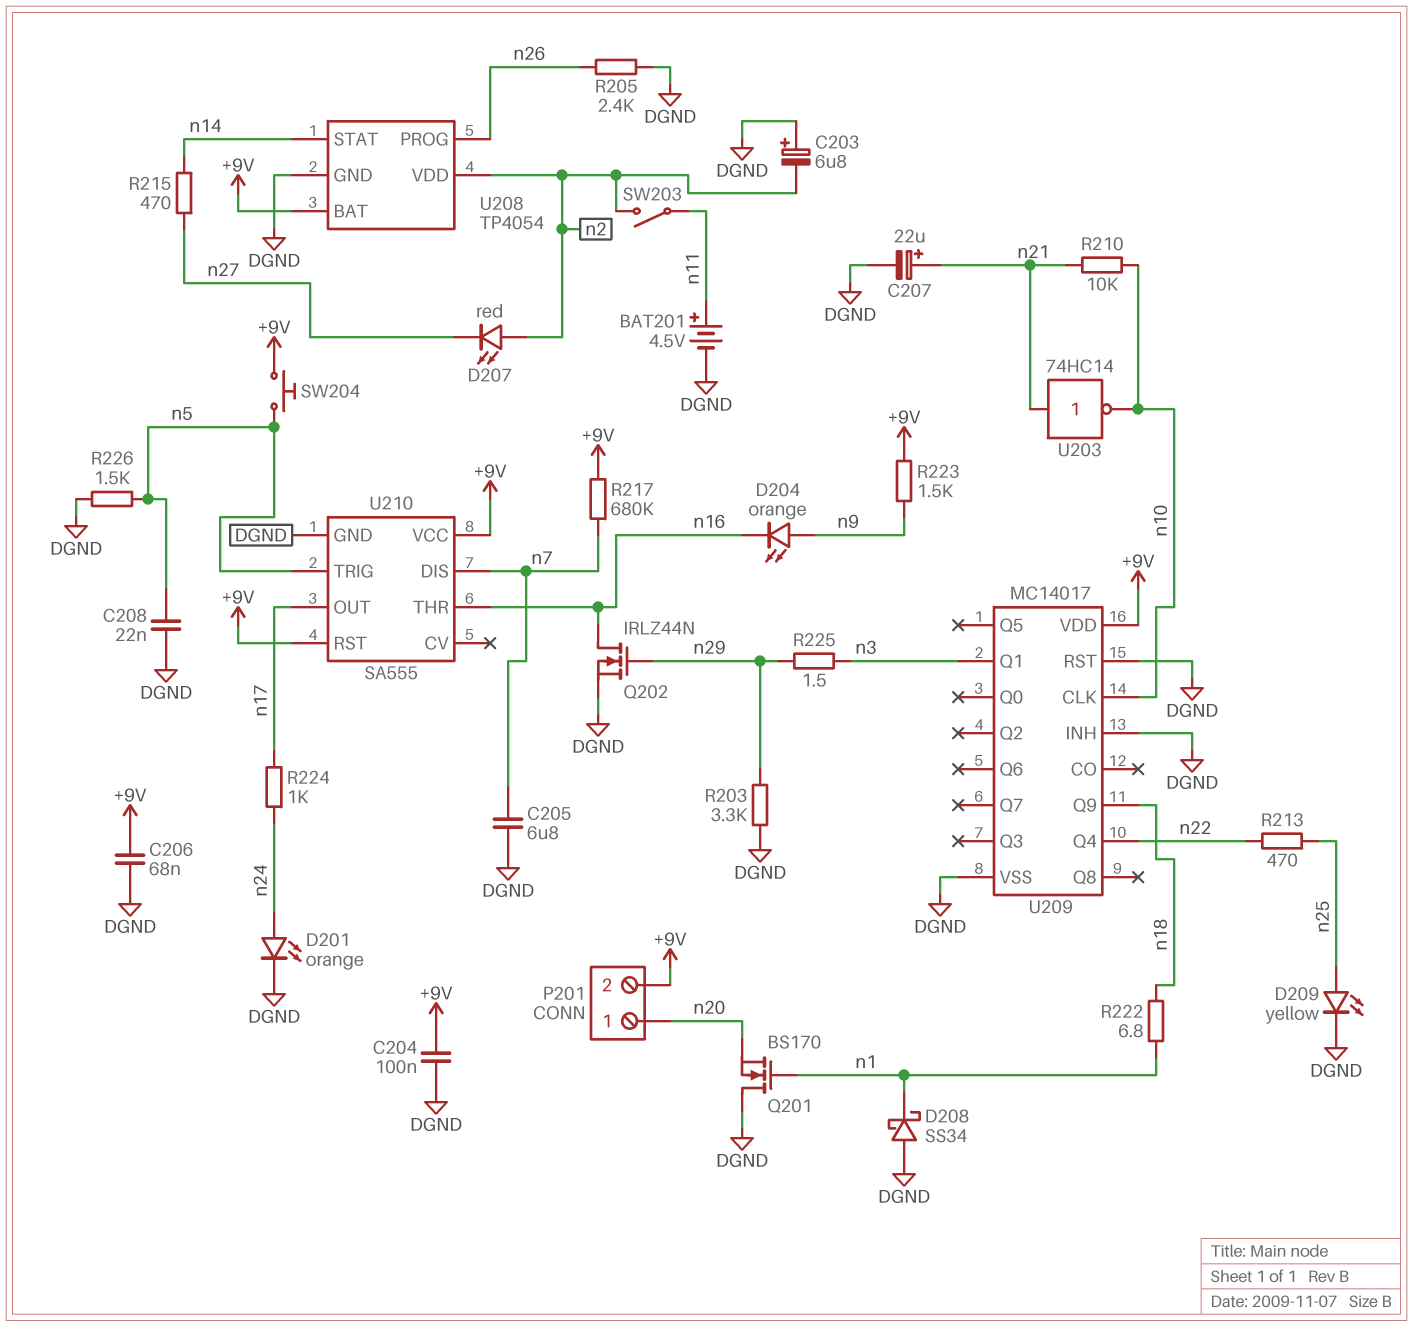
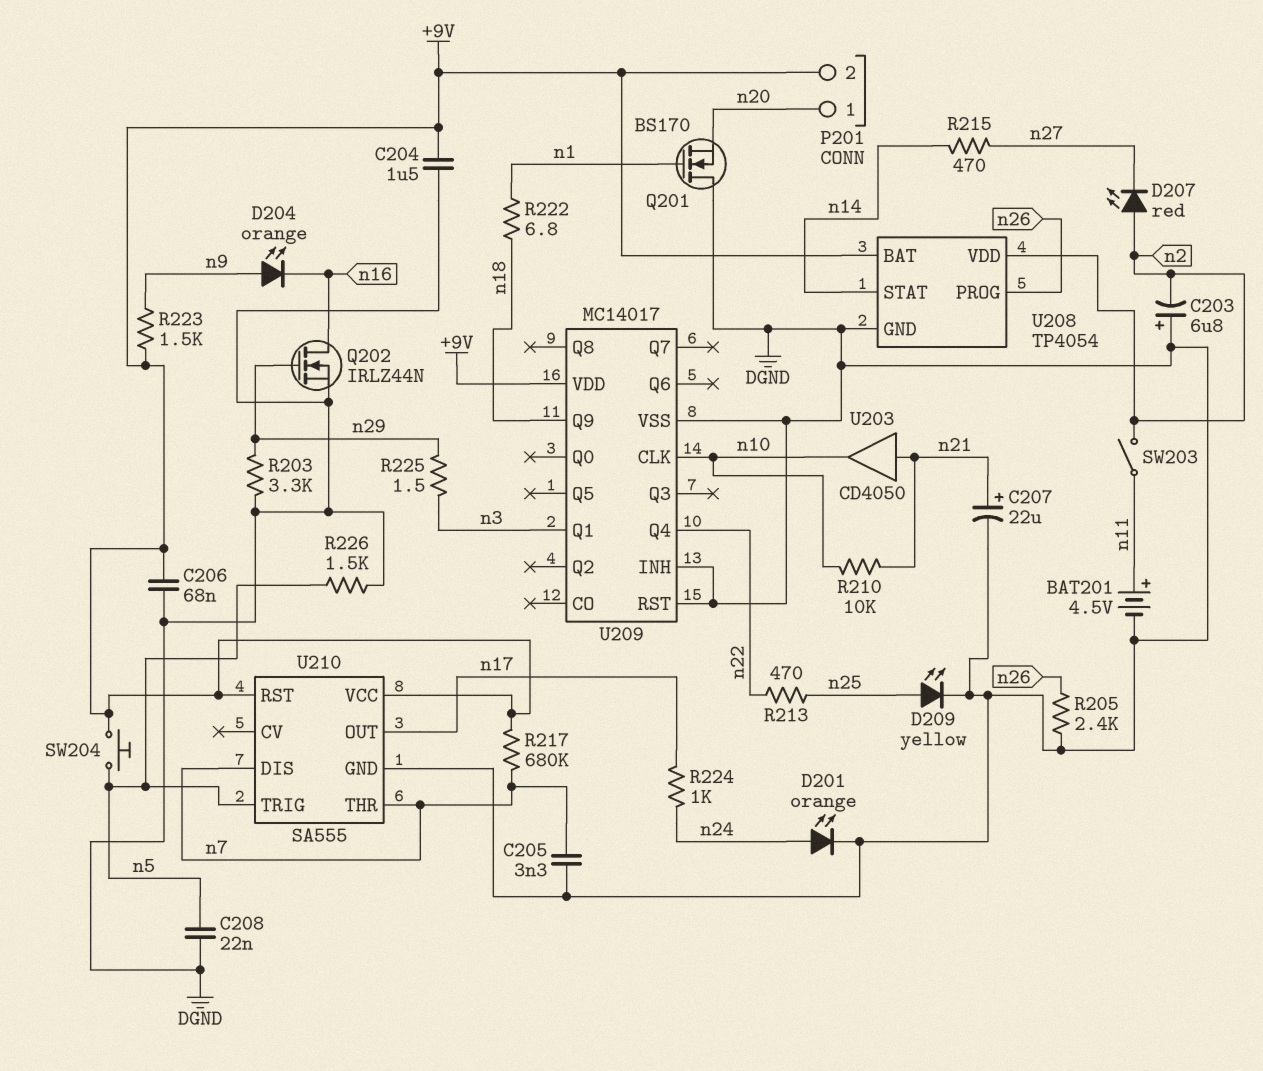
C204: 100nF (+9V, DGND) -> 1.5uF (+9V, DGND)
C205: 6.8uF (DGND, n7) -> 3.3nF (DGND, n7)
D208: schottky SS34 (A DGND, K n1) -> none
U203: NOT 74HC14 (in n21, out n10) -> buffer CD4050 (in n21, out n10)
U210 pin THR: n16 -> n7

